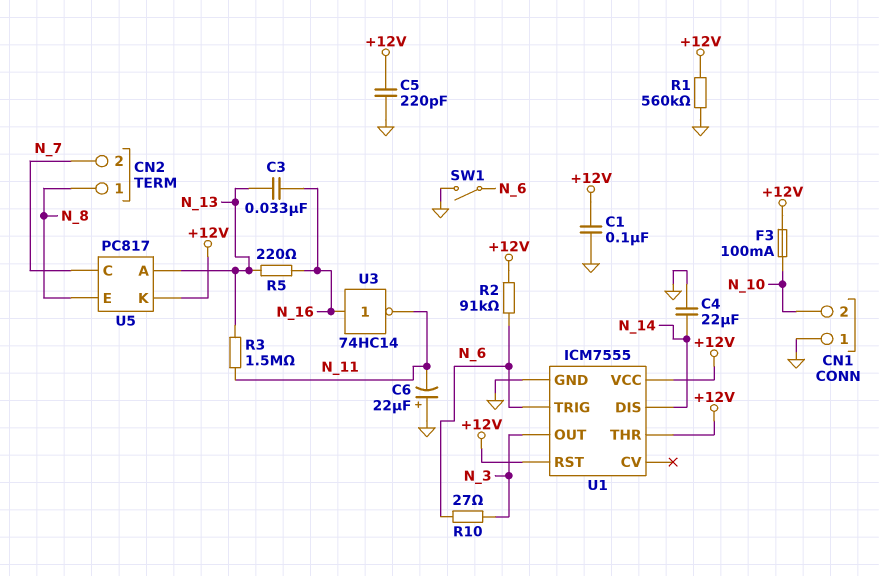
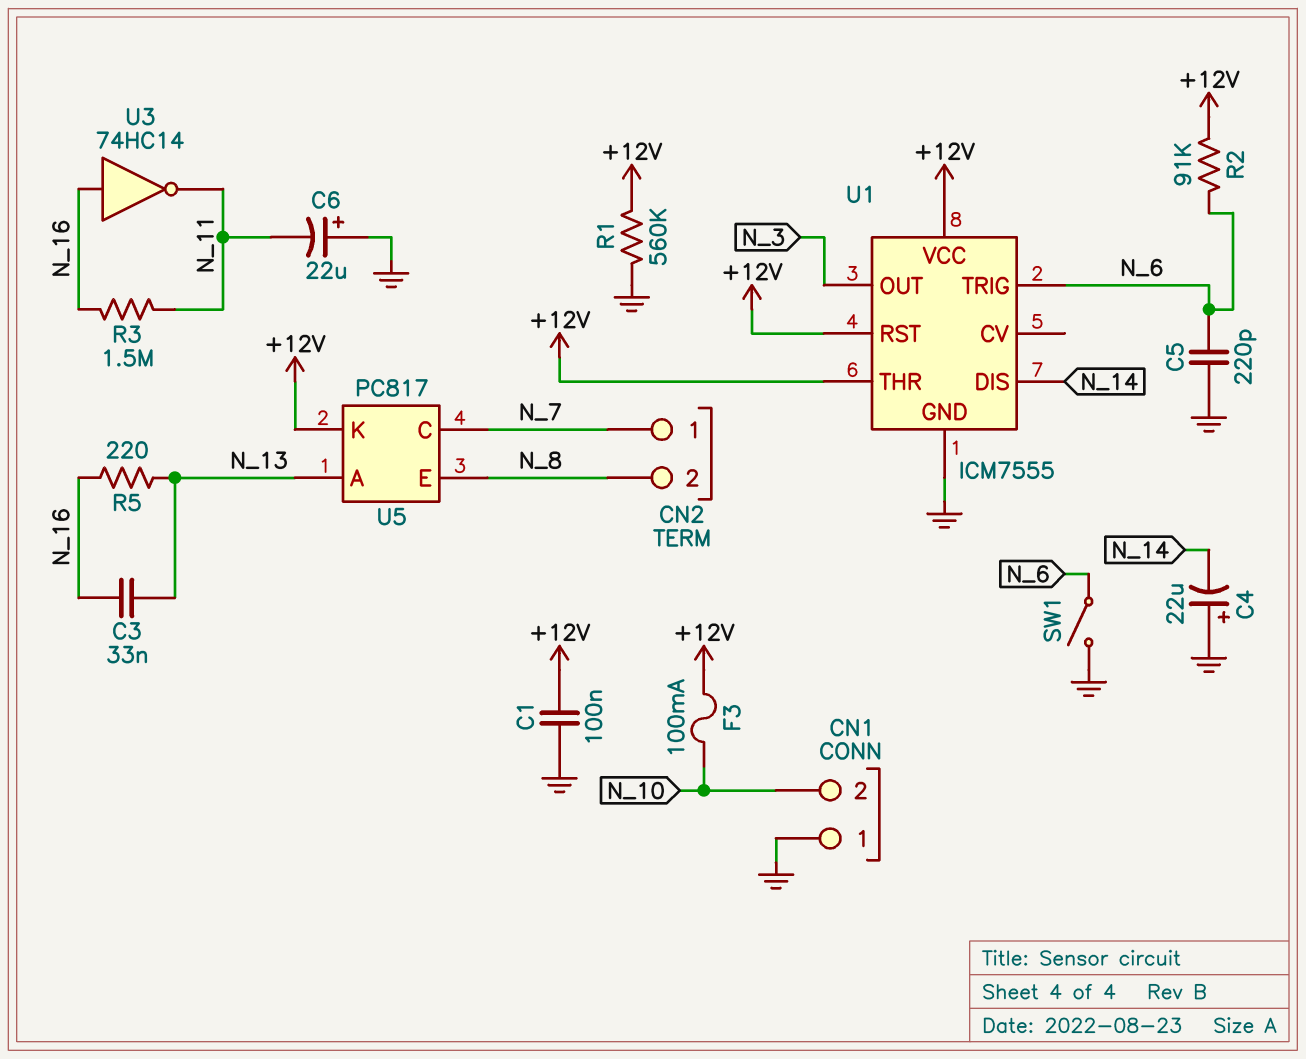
C4: 22uF (GND, N_14) -> 22uF (plus GND, minus N_14)
C5: 220pF (+12V, GND) -> 220pF (GND, N_6)
CN2 pin 1: N_8 -> N_7
CN2 pin 2: N_7 -> N_8
R3: 1.5M (N_11, N_13) -> 1.5M (N_11, N_16)
R10: 27 (N_3, N_6) -> none

